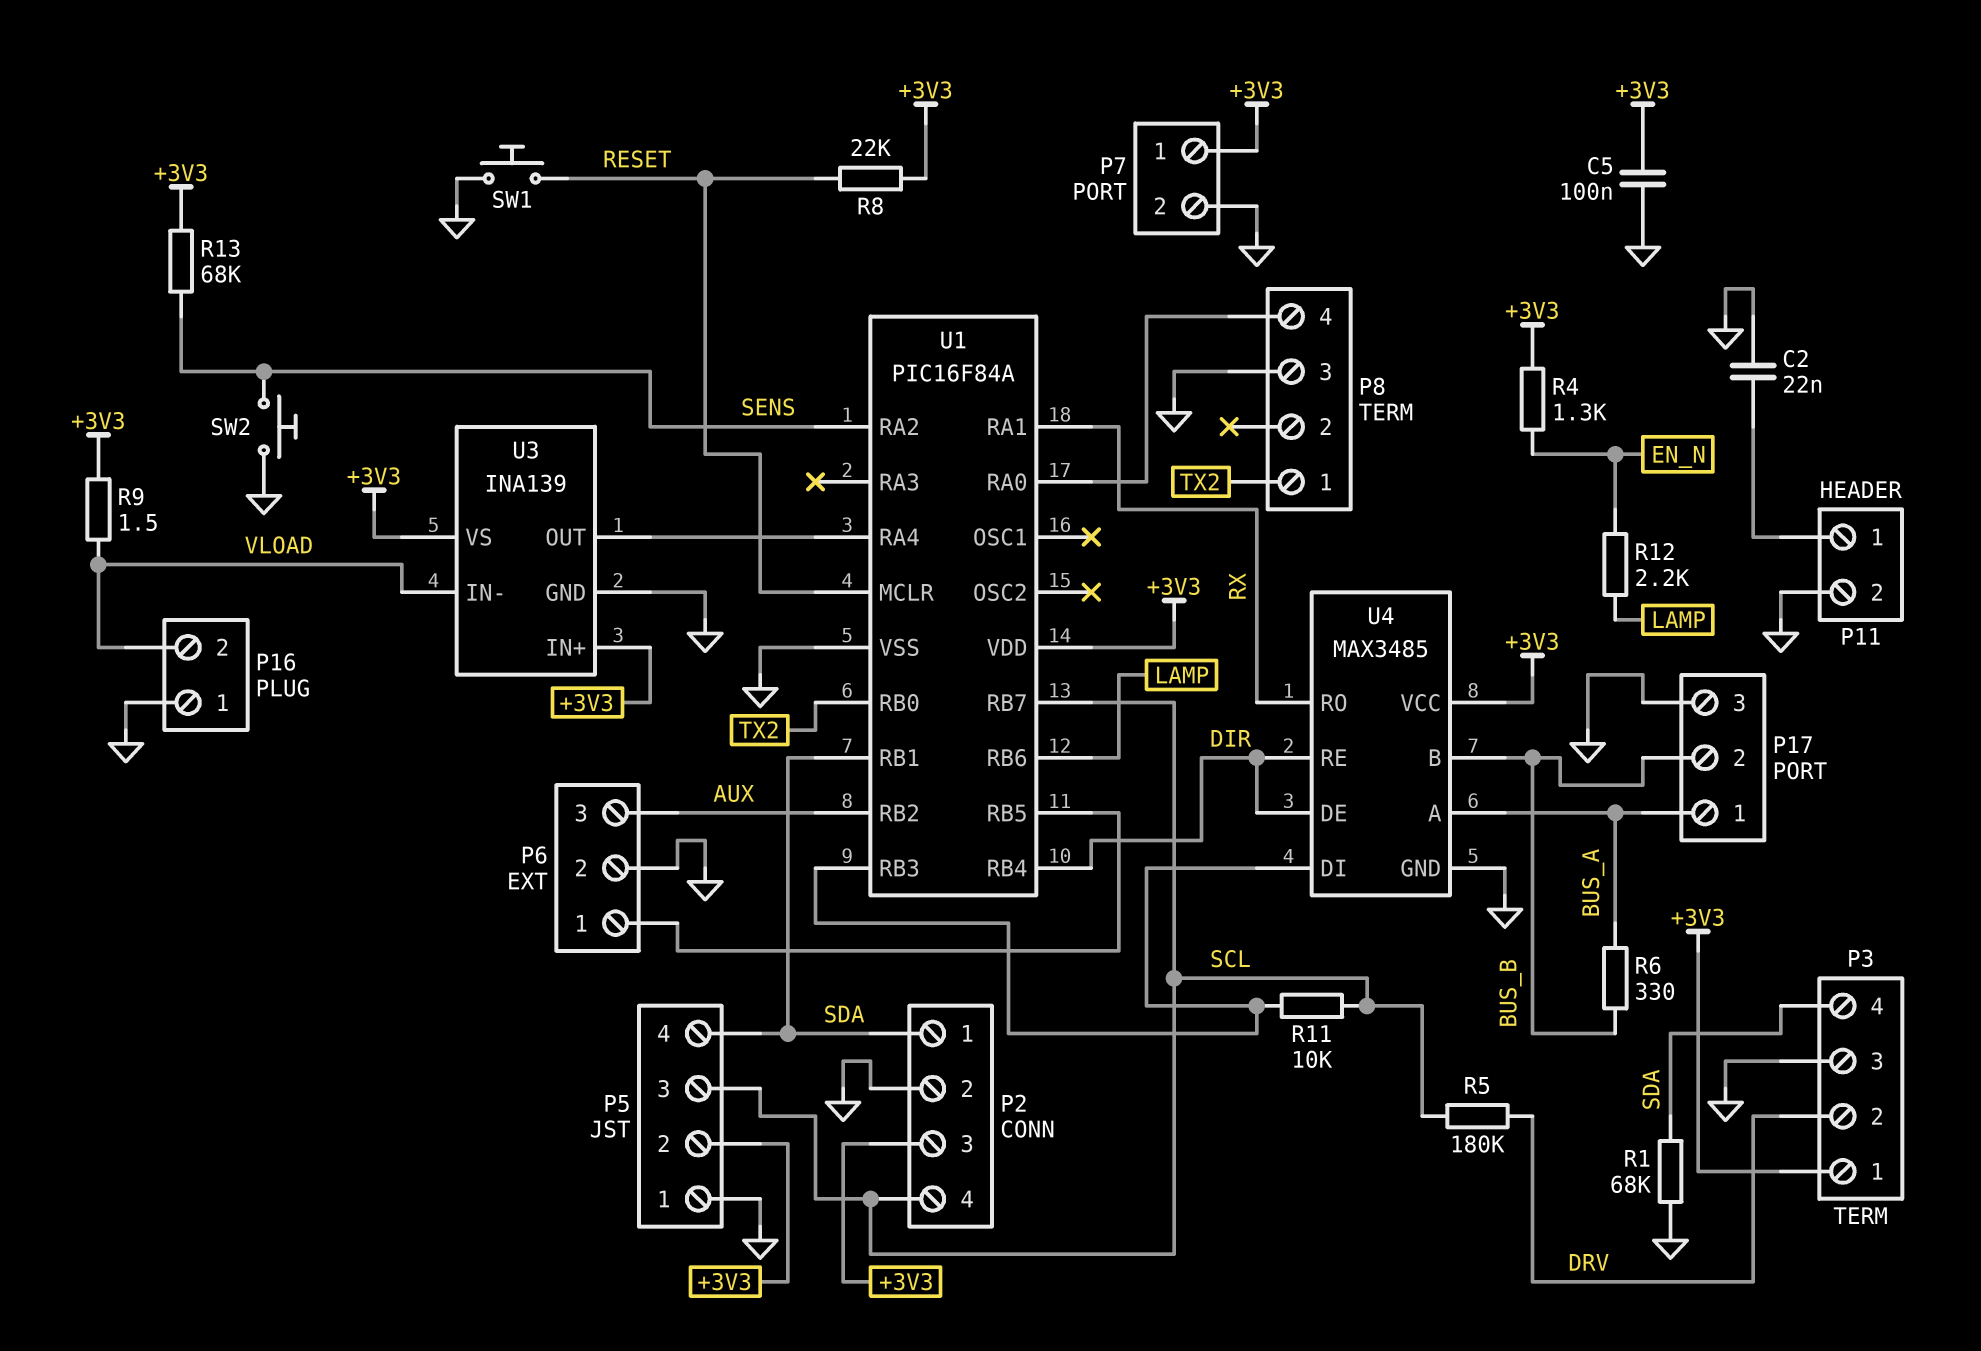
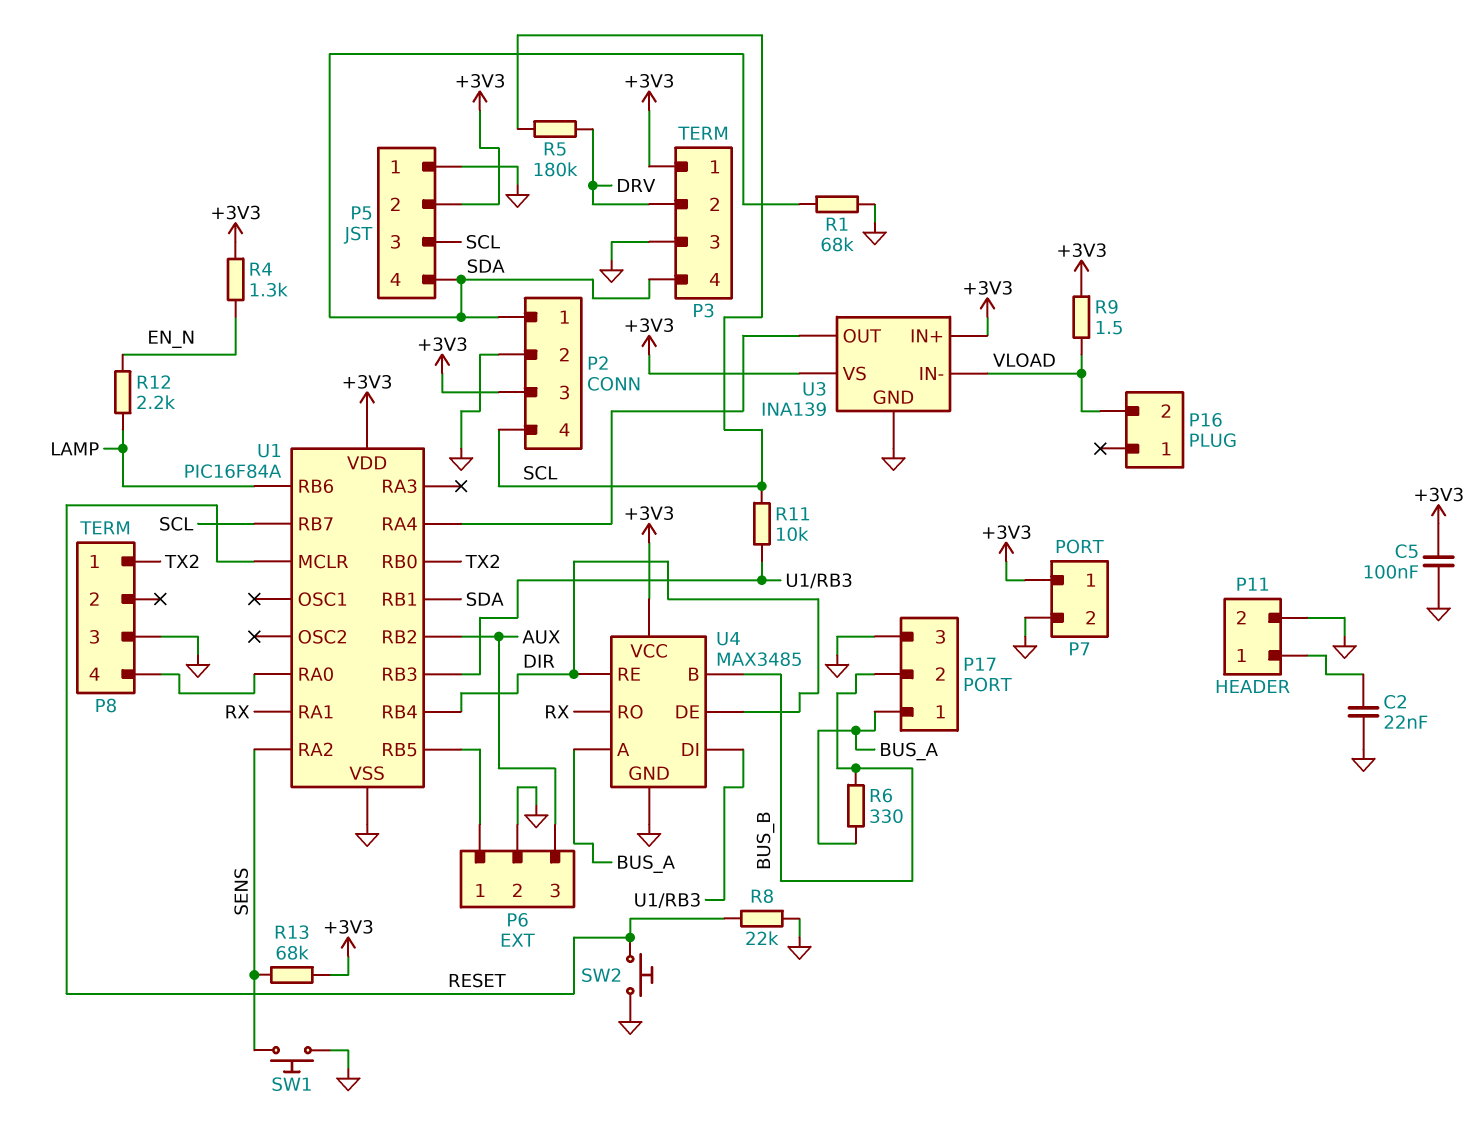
P16 pin 1: GND -> none
R8: 22k (+3V3, RESET) -> 22k (GND, RESET)
SW1: button (GND, RESET) -> button (GND, SENS)
SW2: button (GND, SENS) -> button (GND, RESET)

